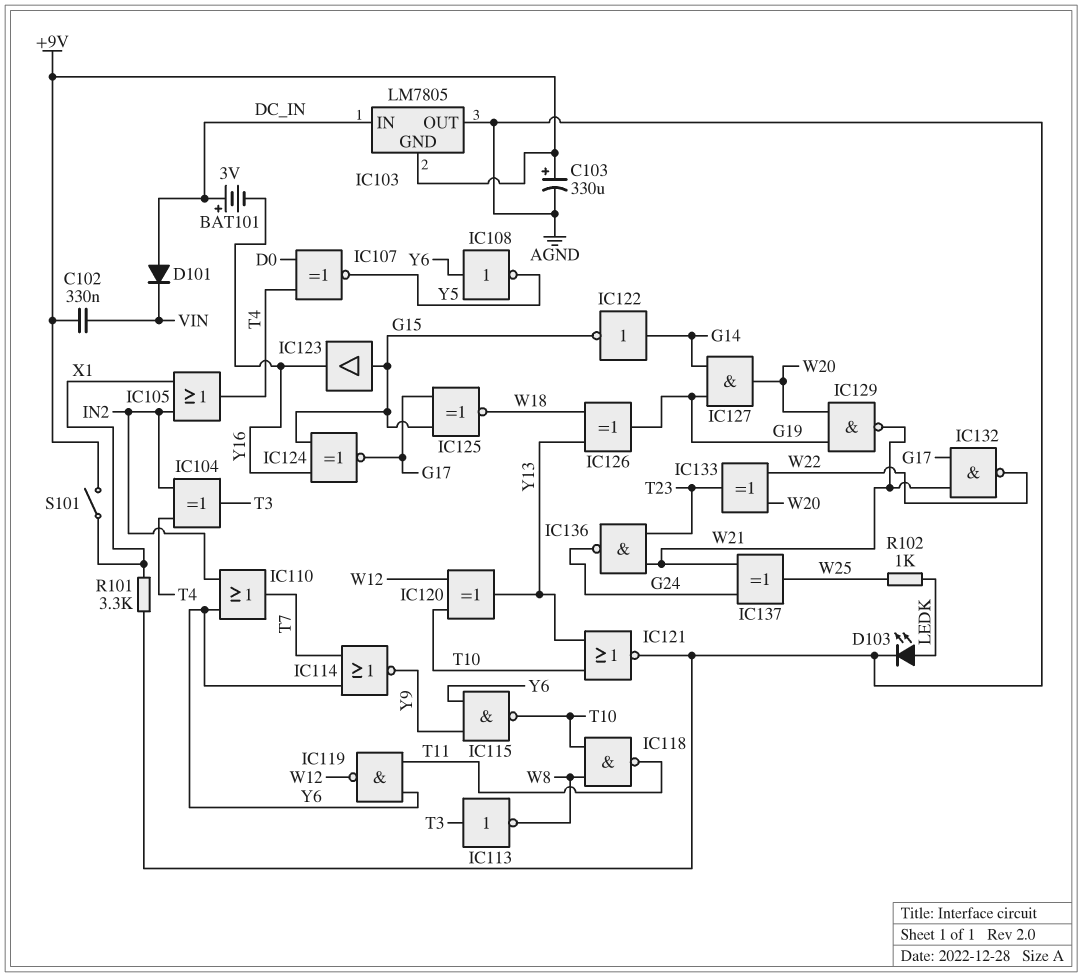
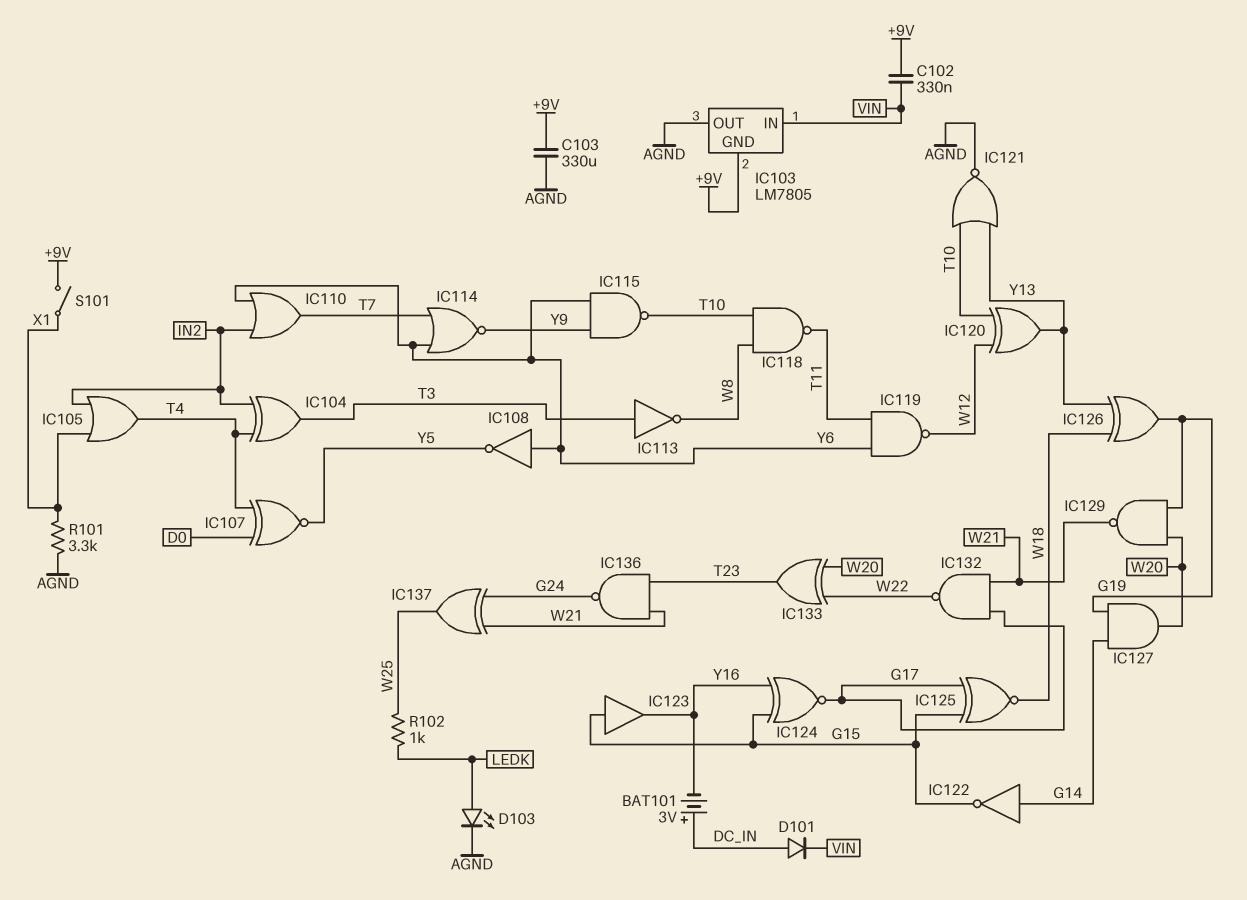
C103: 330uF (plus +9V, minus AGND) -> 330uF (+9V, AGND)
IC103 pin IN: DC_IN -> VIN

